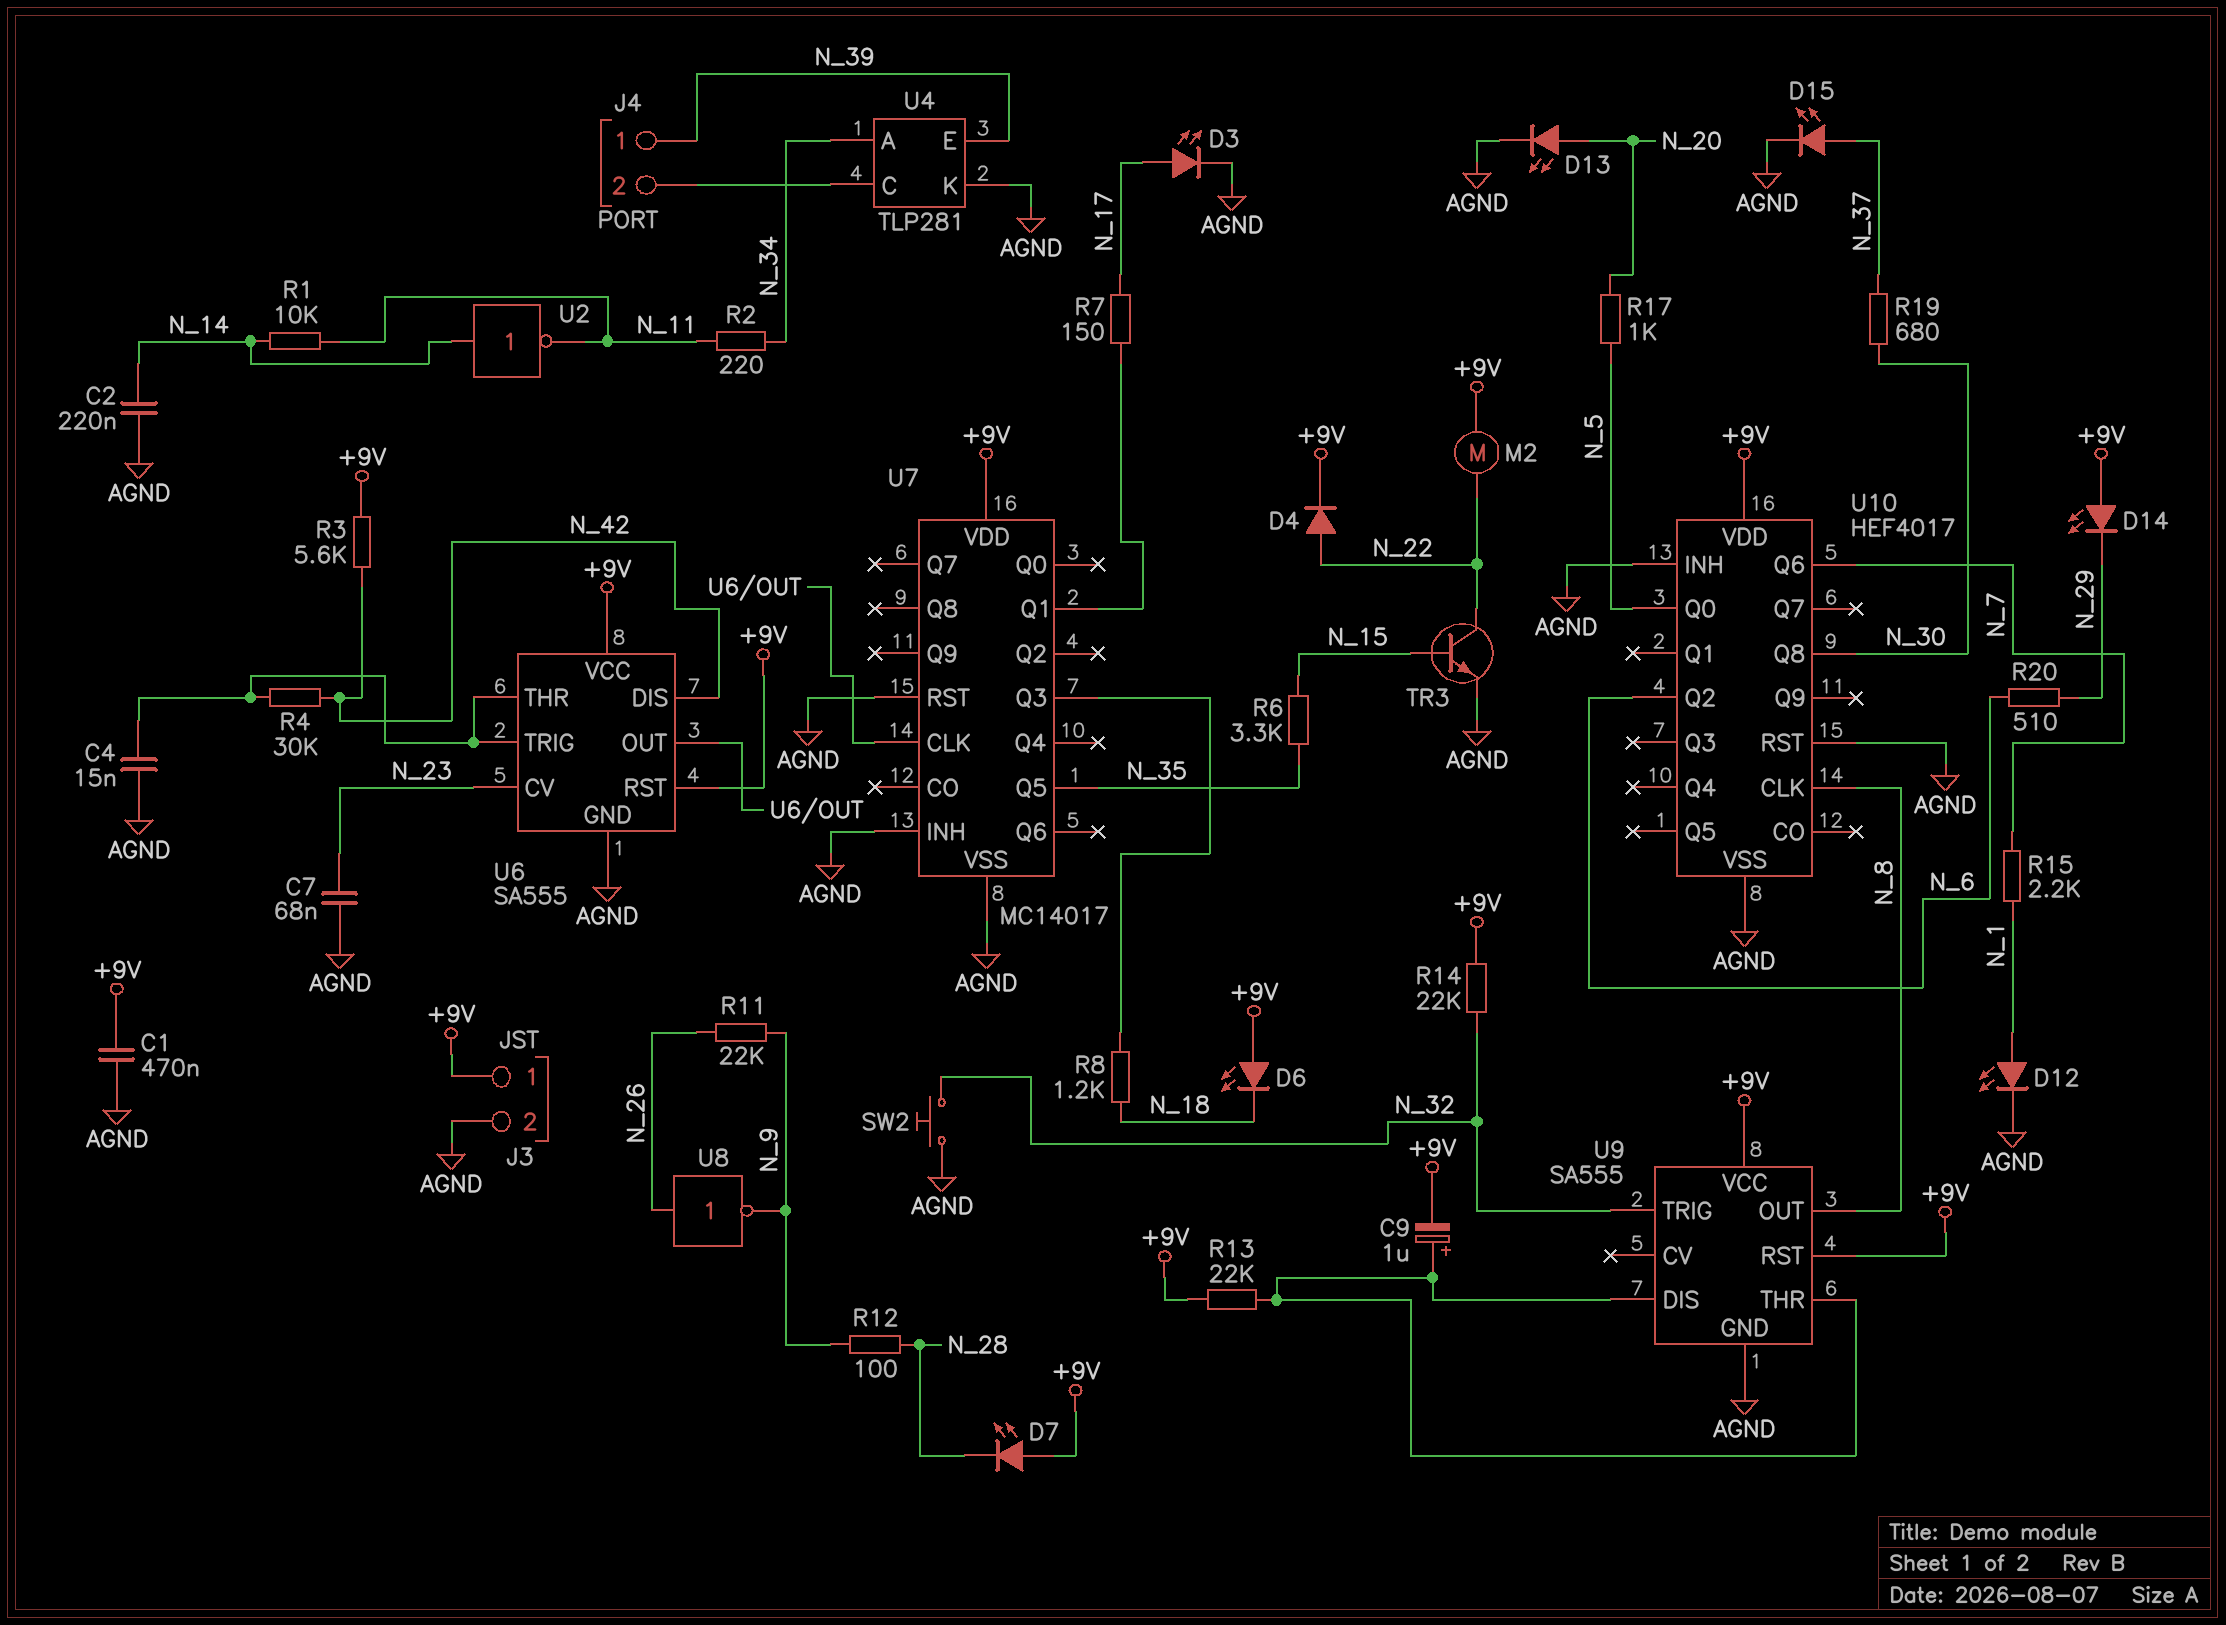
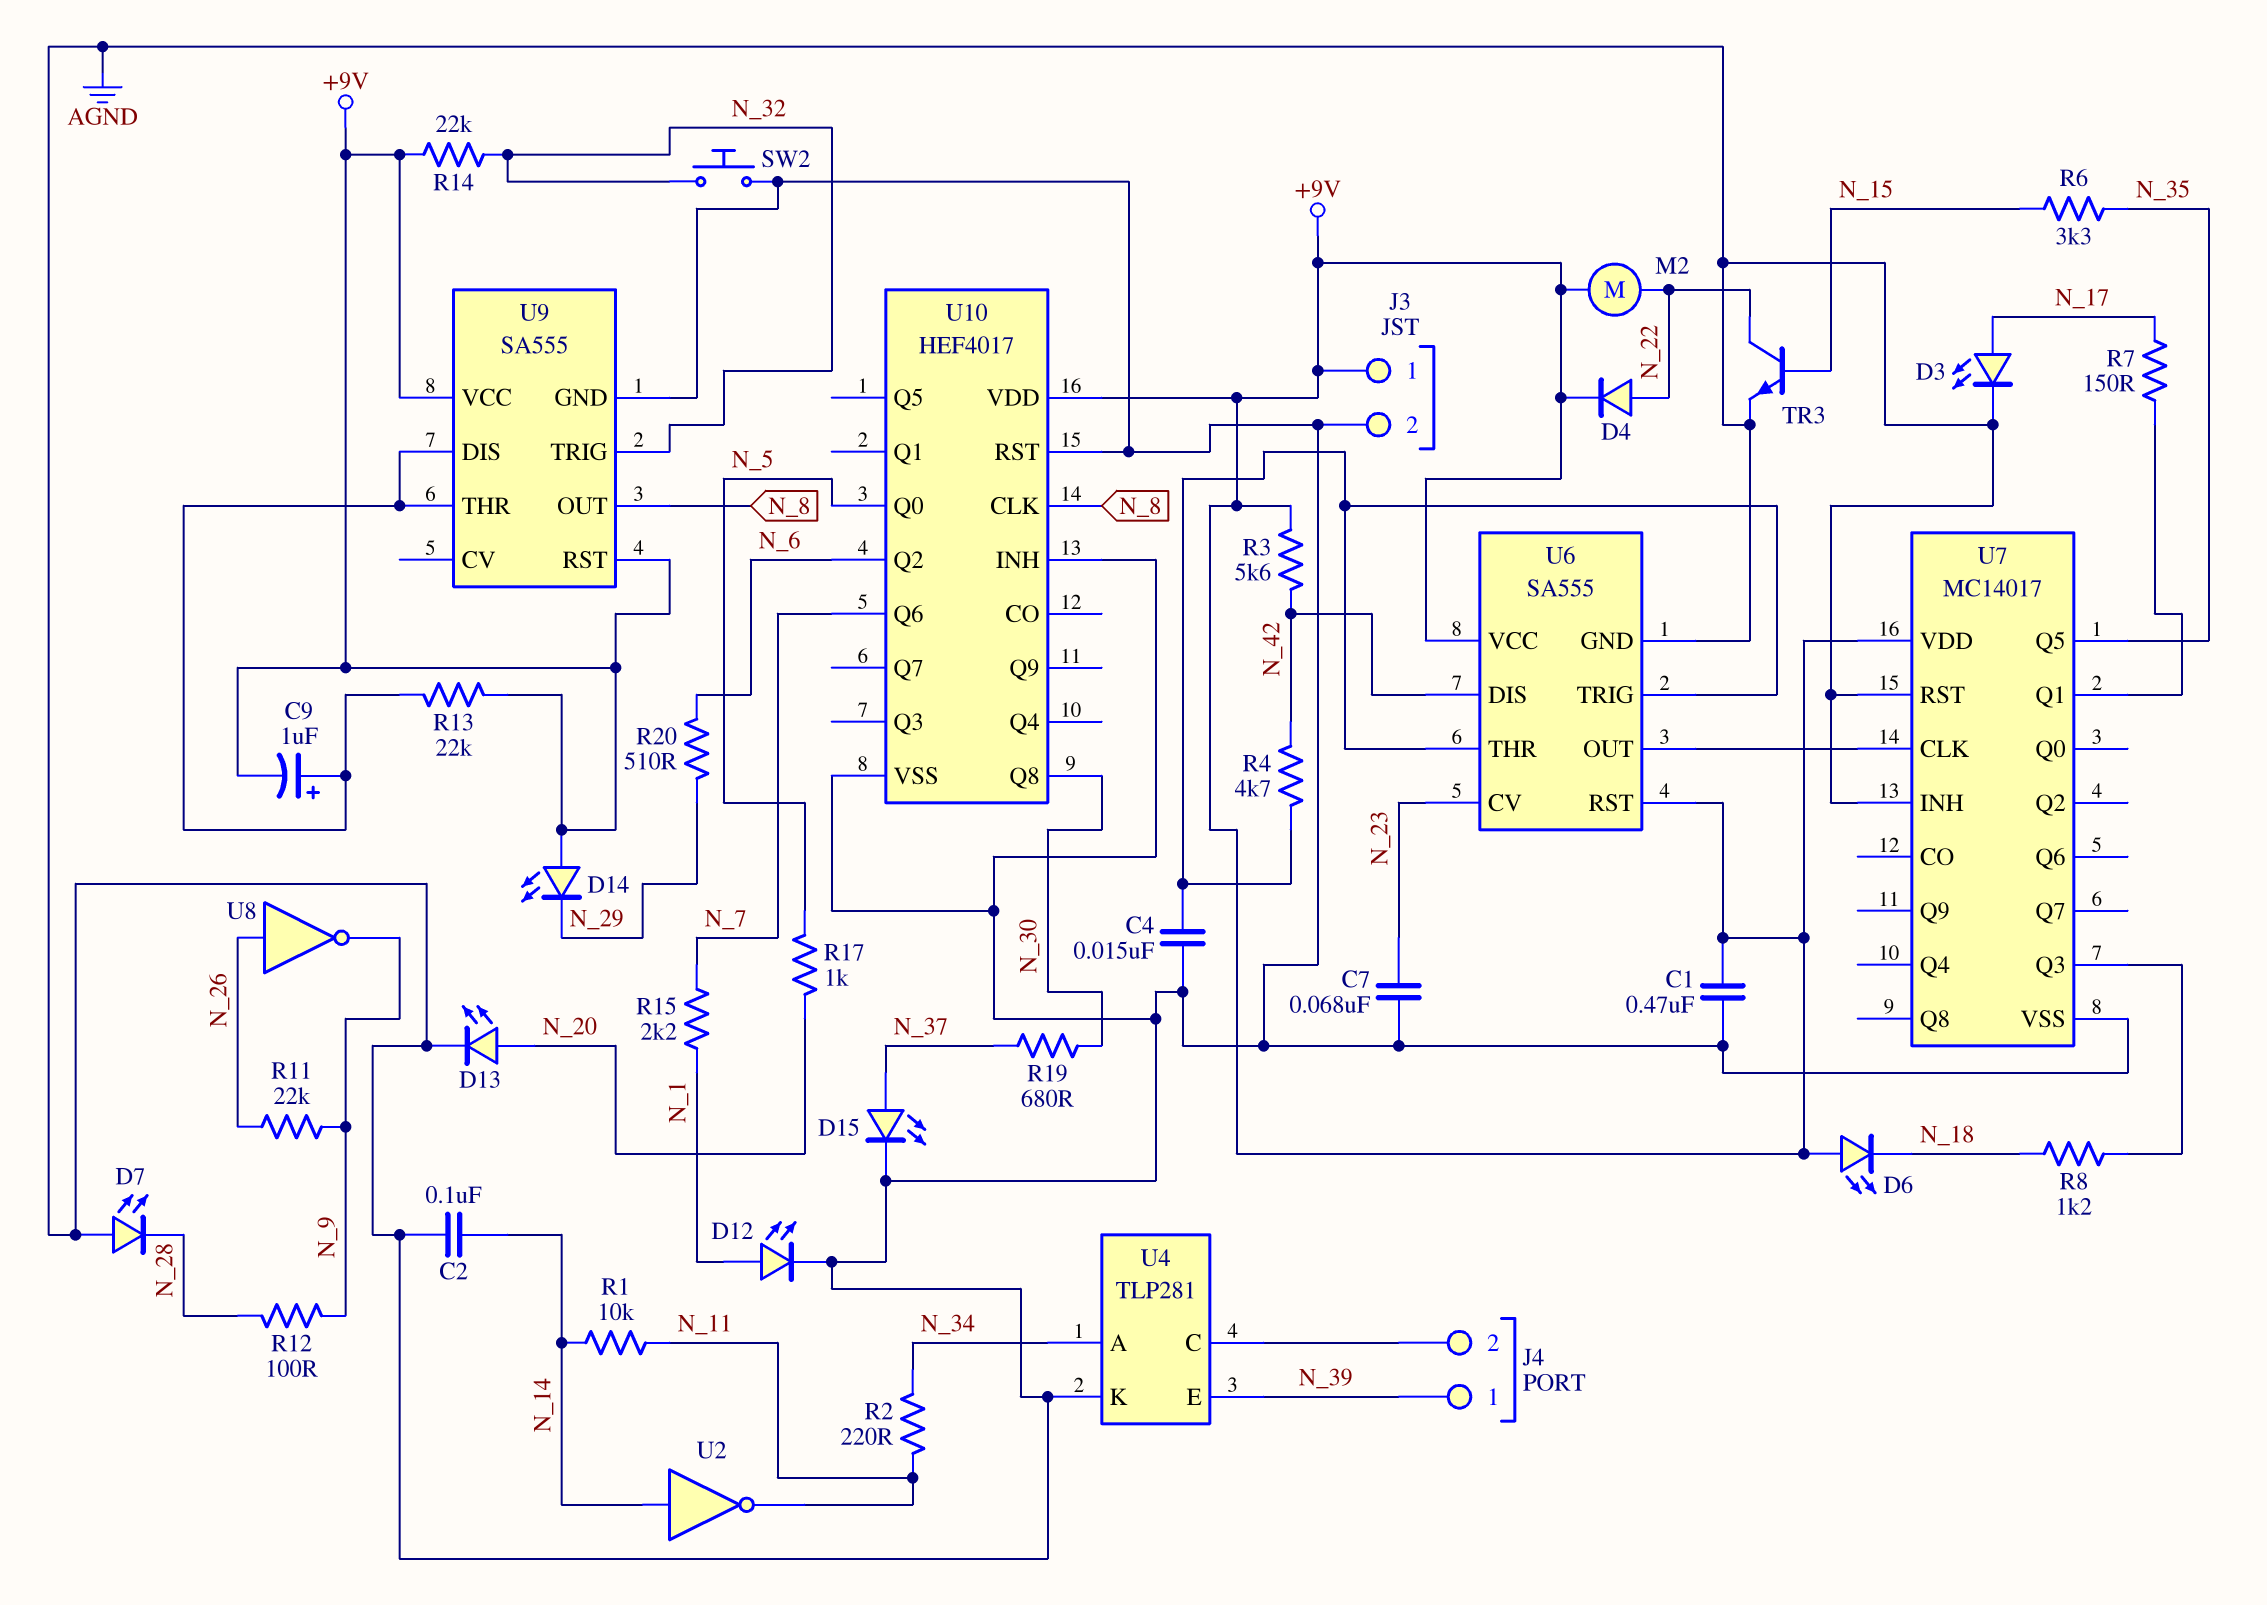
C2: 220nF (AGND, N_14) -> 100nF (AGND, N_14)
D7: LED (A +9V, K N_28) -> LED (A AGND, K N_28)
R4: 30k (N_42, U6/THR) -> 4.7k (N_42, U6/THR)

